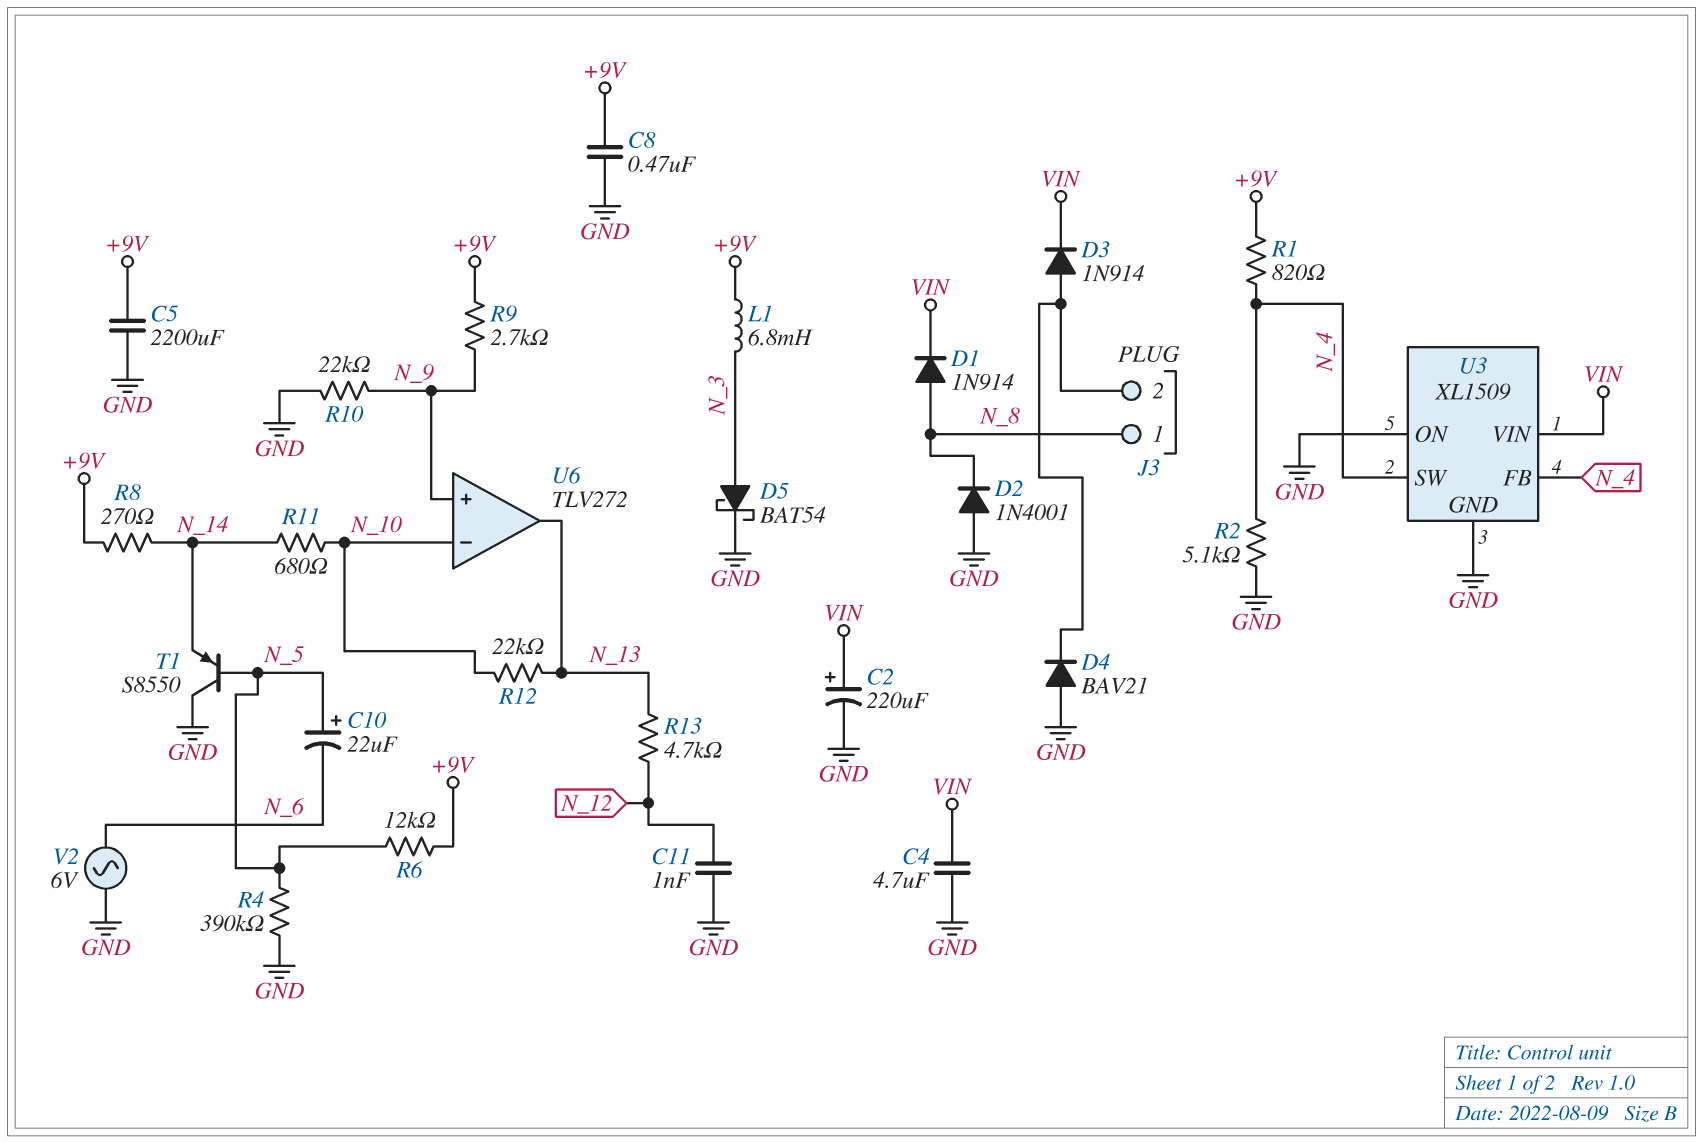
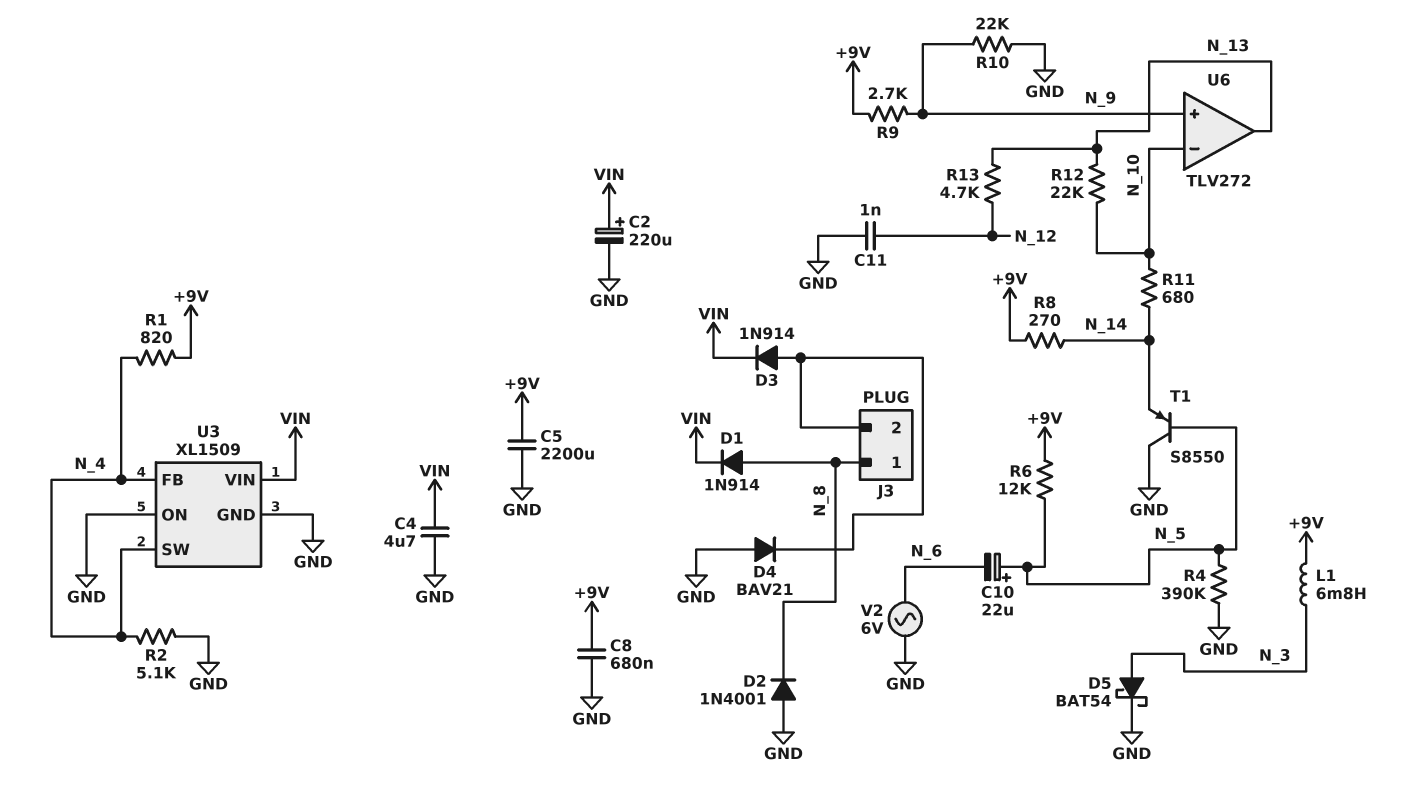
C8: 470nF (+9V, GND) -> 680nF (+9V, GND)

